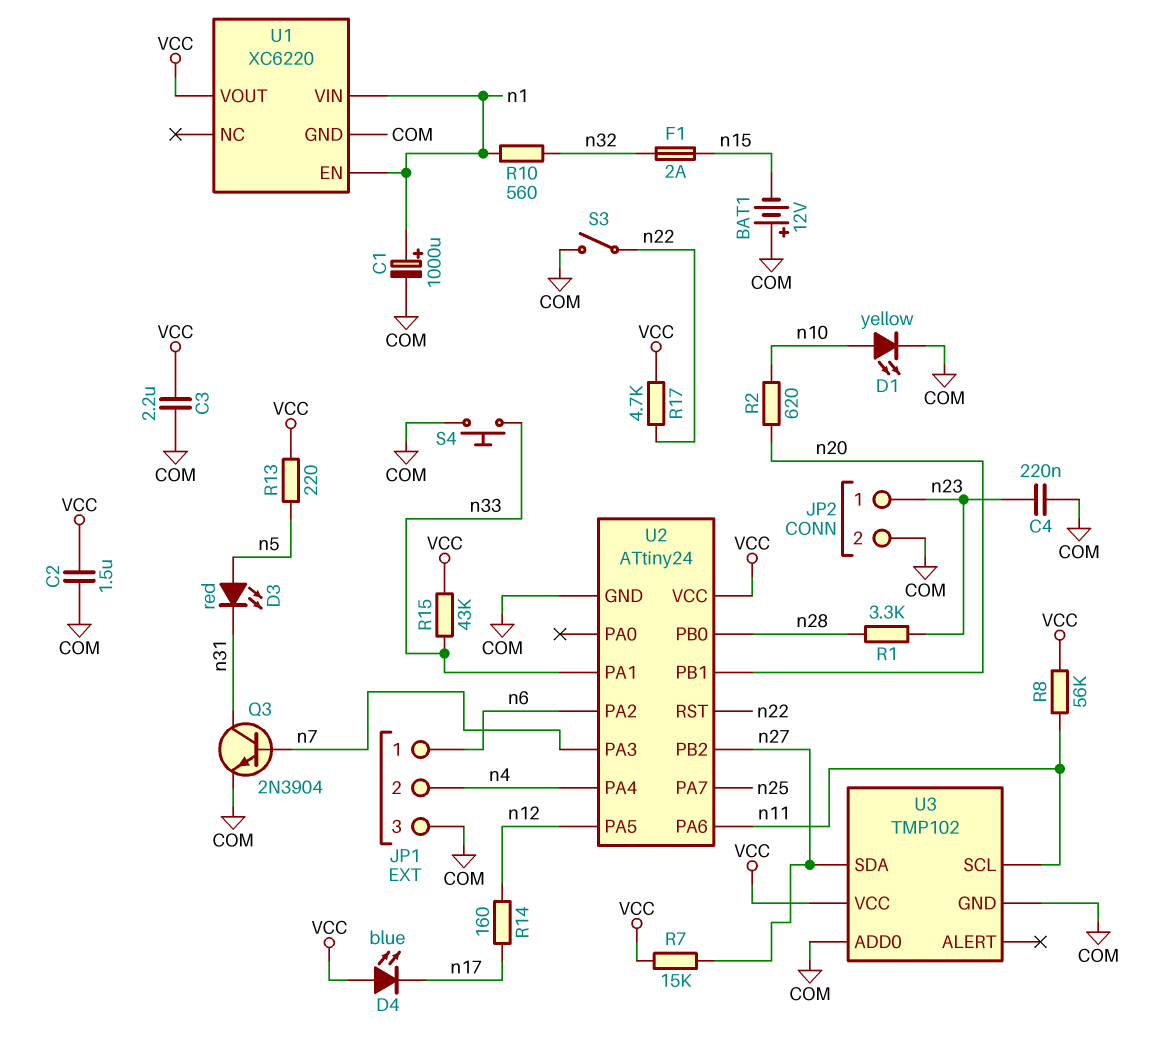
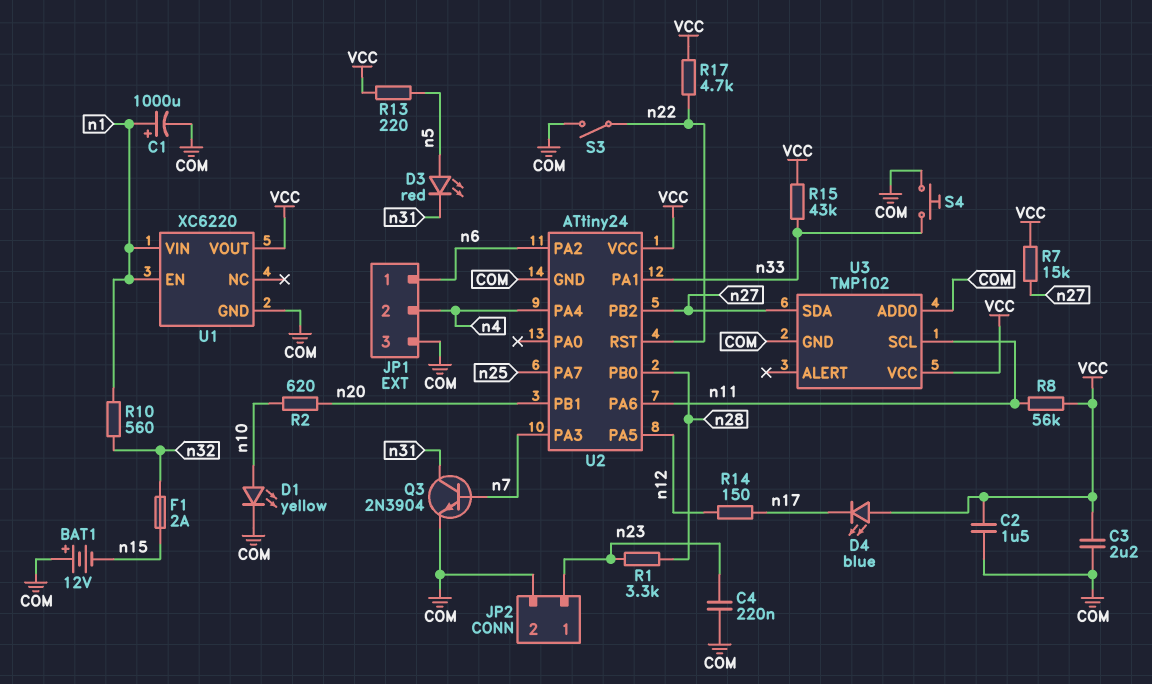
R14: 160 (n12, n17) -> 150 (n12, n17)

